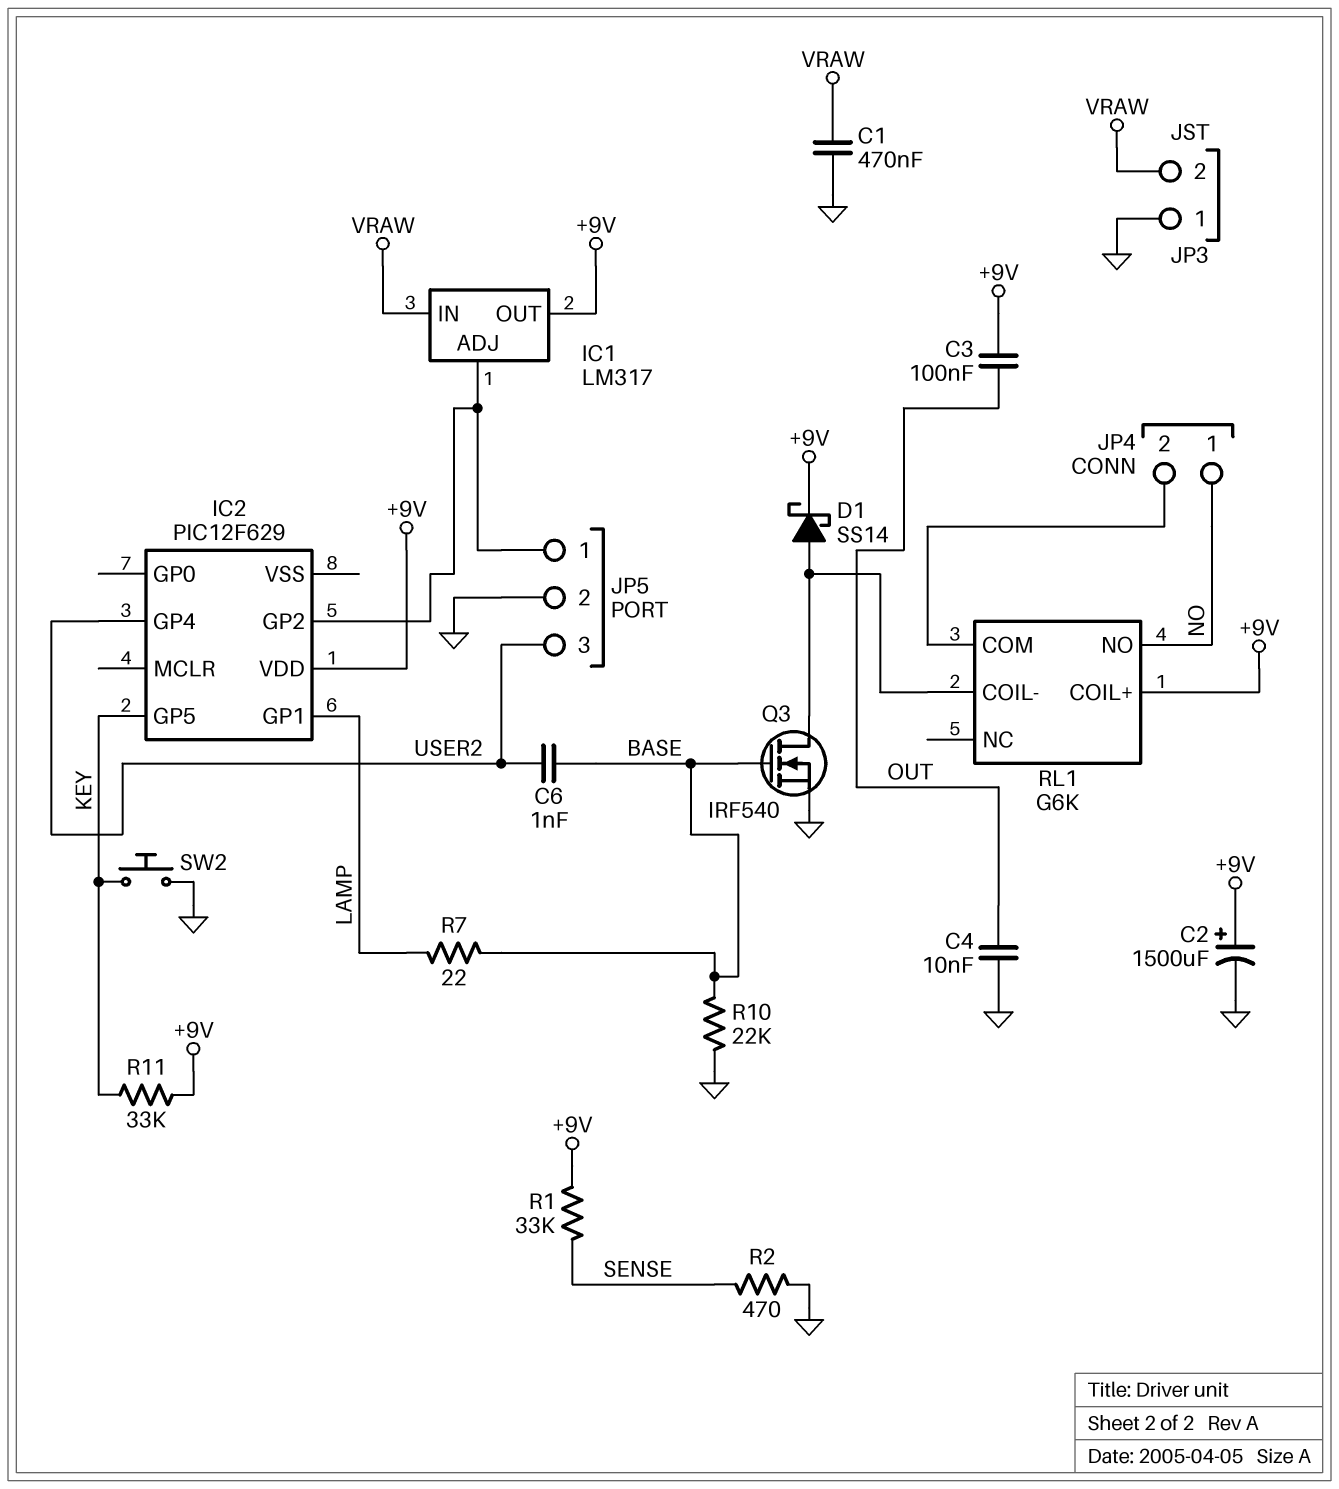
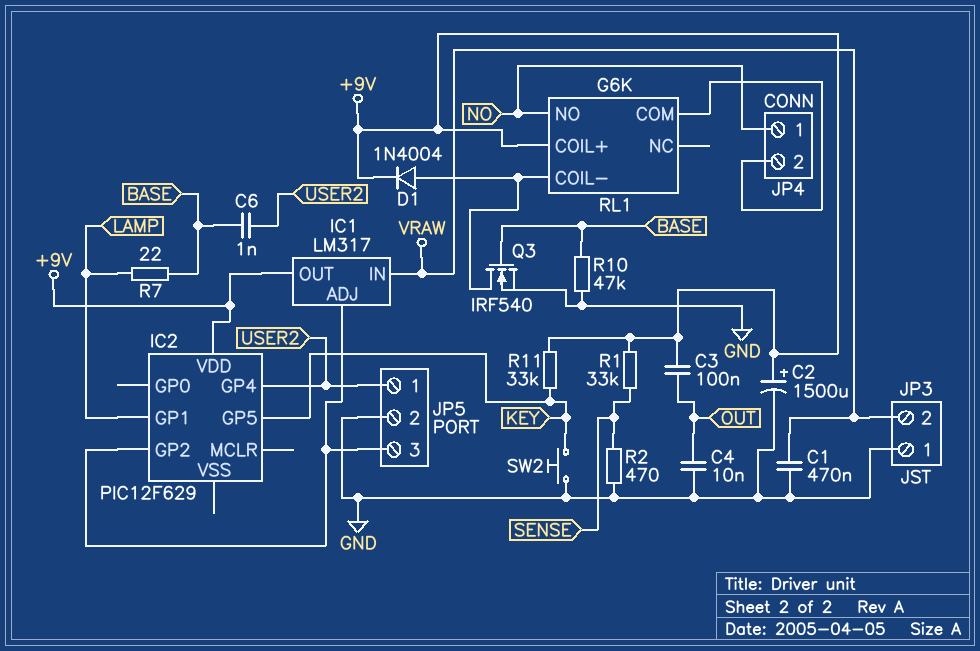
D1: schottky SS14 (A RL1/COIL-, K +9V) -> diode 1N4004 (A RL1/COIL-, K +9V)
JP5 pin 1: IC1/ADJ -> USER2
JP5 pin 3: USER2 -> IC1/ADJ
R10: 22k (BASE, GND) -> 47k (BASE, GND)

